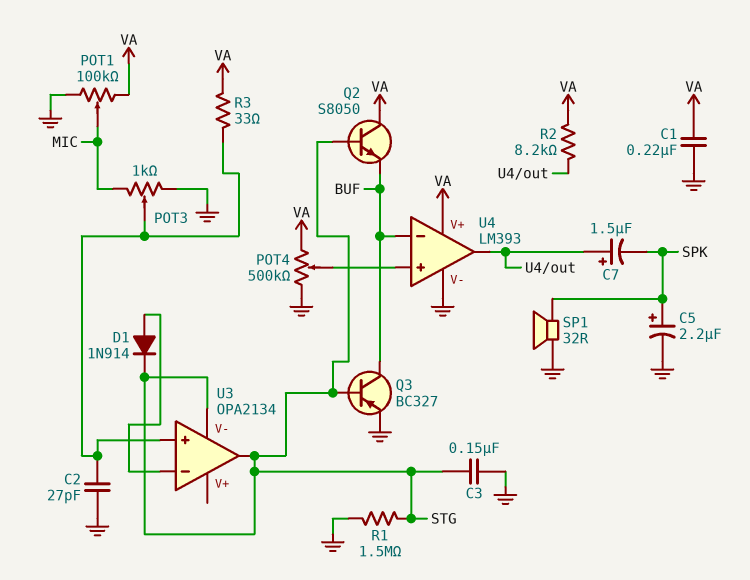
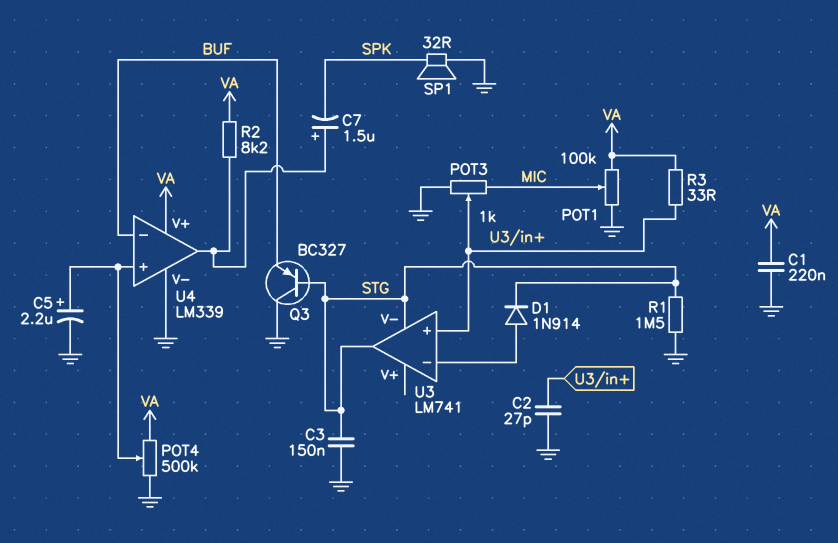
C5: 2.2uF (plus SPK, minus GND) -> 2.2uF (plus U4/in+, minus GND)
Q2: NPN S8050 (B STG, C VA, E BUF) -> none
Q3: PNP BC327 (B STG, C BUF, E GND) -> PNP BC327 (B STG, C GND, E BUF)
U3: OPA2134 -> LM741
U4: LM393 -> LM339

